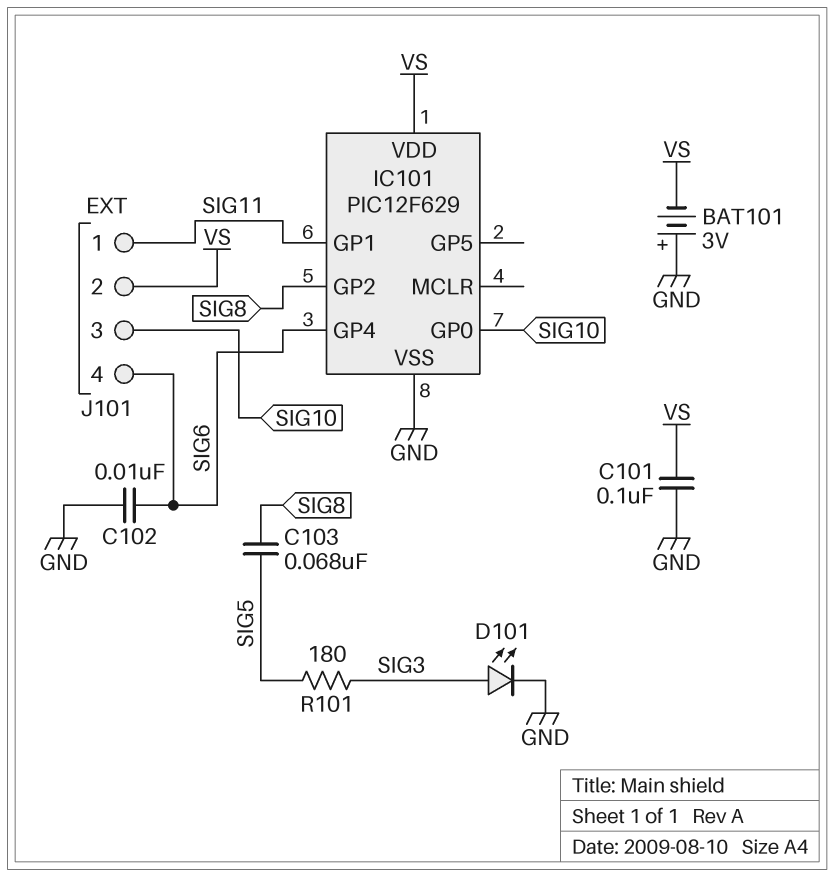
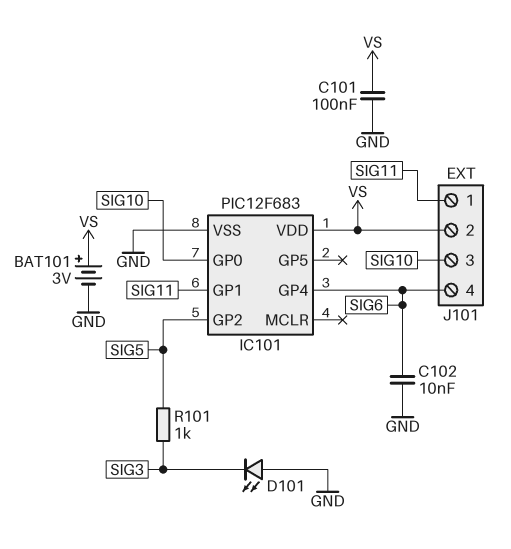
BAT101: 3V (plus GND, minus VS) -> 3V (plus VS, minus GND)
C103: 68nF (SIG5, SIG8) -> none
D101: LED (A SIG3, K GND) -> LED (A GND, K SIG3)
IC101: PIC12F629 -> PIC12F683
IC101 pin GP2: SIG8 -> SIG5
R101: 180 (SIG3, SIG5) -> 1k (SIG3, SIG5)

